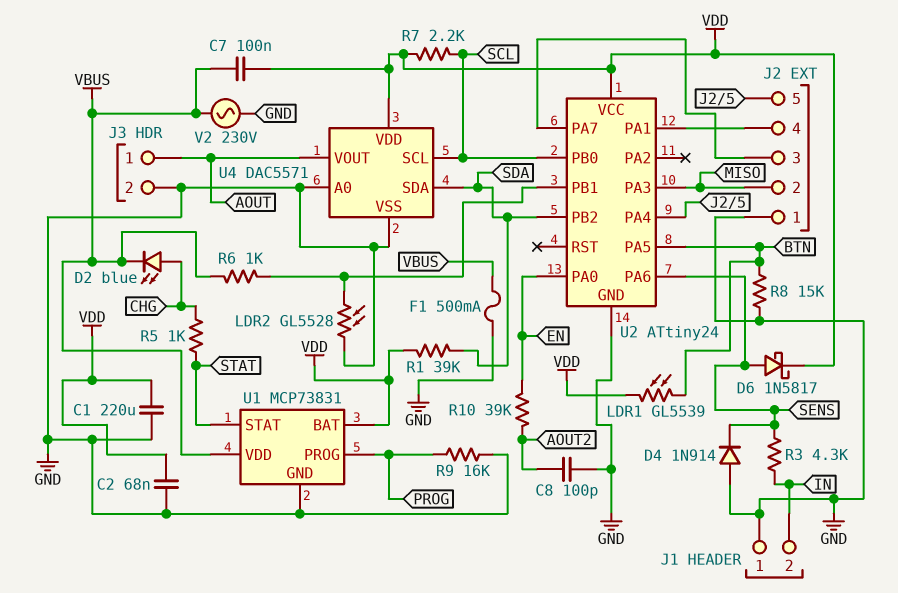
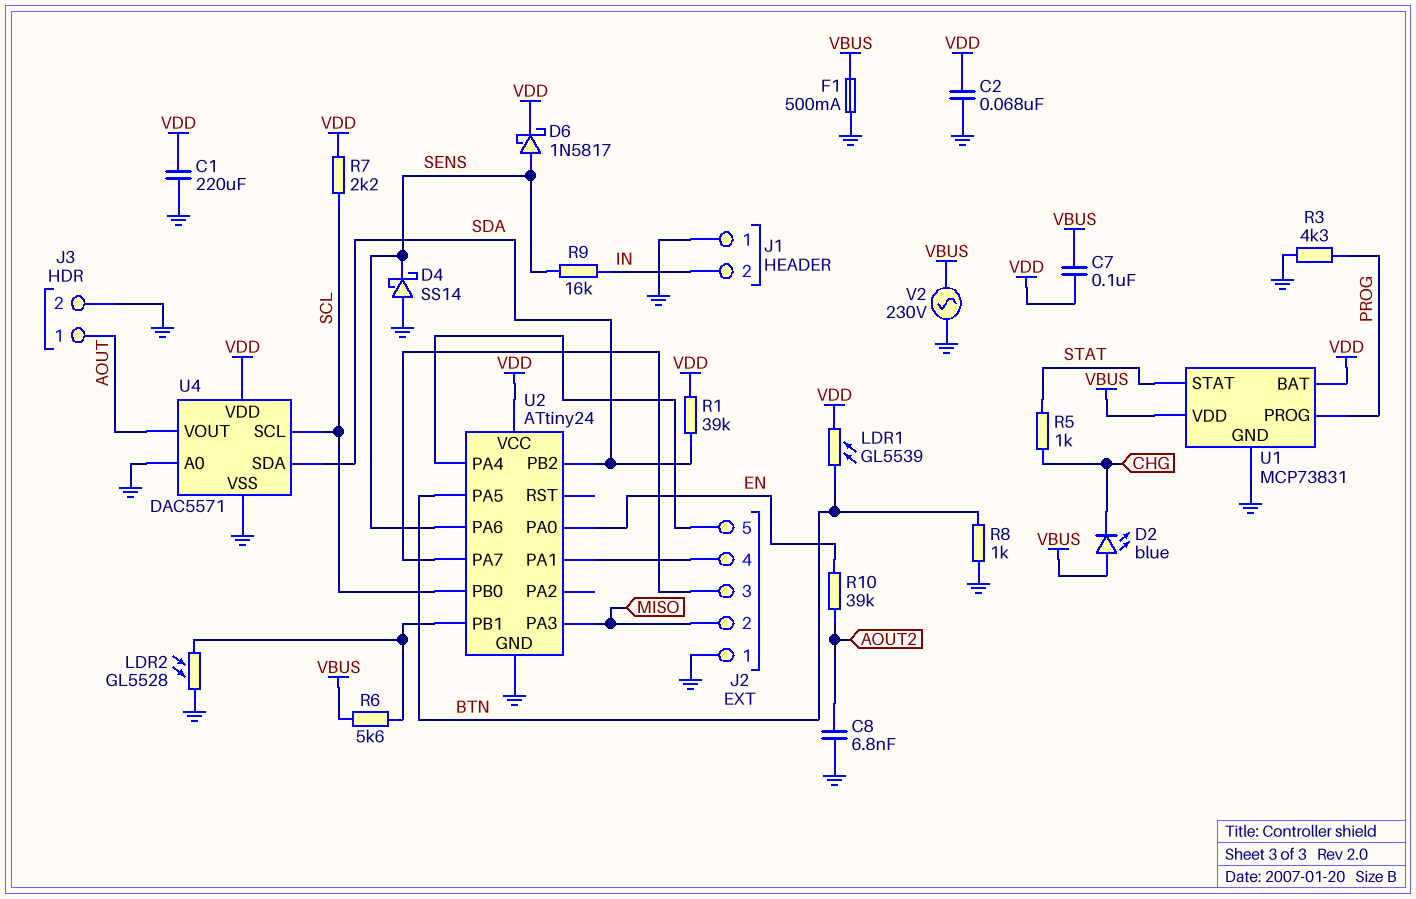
C8: 100pF (AOUT2, GND) -> 6.8nF (AOUT2, GND)
D2: LED blue (A CHG, K VBUS) -> LED blue (A VBUS, K CHG)
D4: diode 1N914 (A GND, K SENS) -> schottky SS14 (A GND, K SENS)
R3: 4.3k (IN, SENS) -> 4.3k (GND, PROG)
R6: 1k (U2/PB1, VBUS) -> 5.6k (U2/PB1, VBUS)
R8: 15k (BTN, GND) -> 1k (BTN, GND)
R9: 16k (GND, PROG) -> 16k (IN, SENS)

